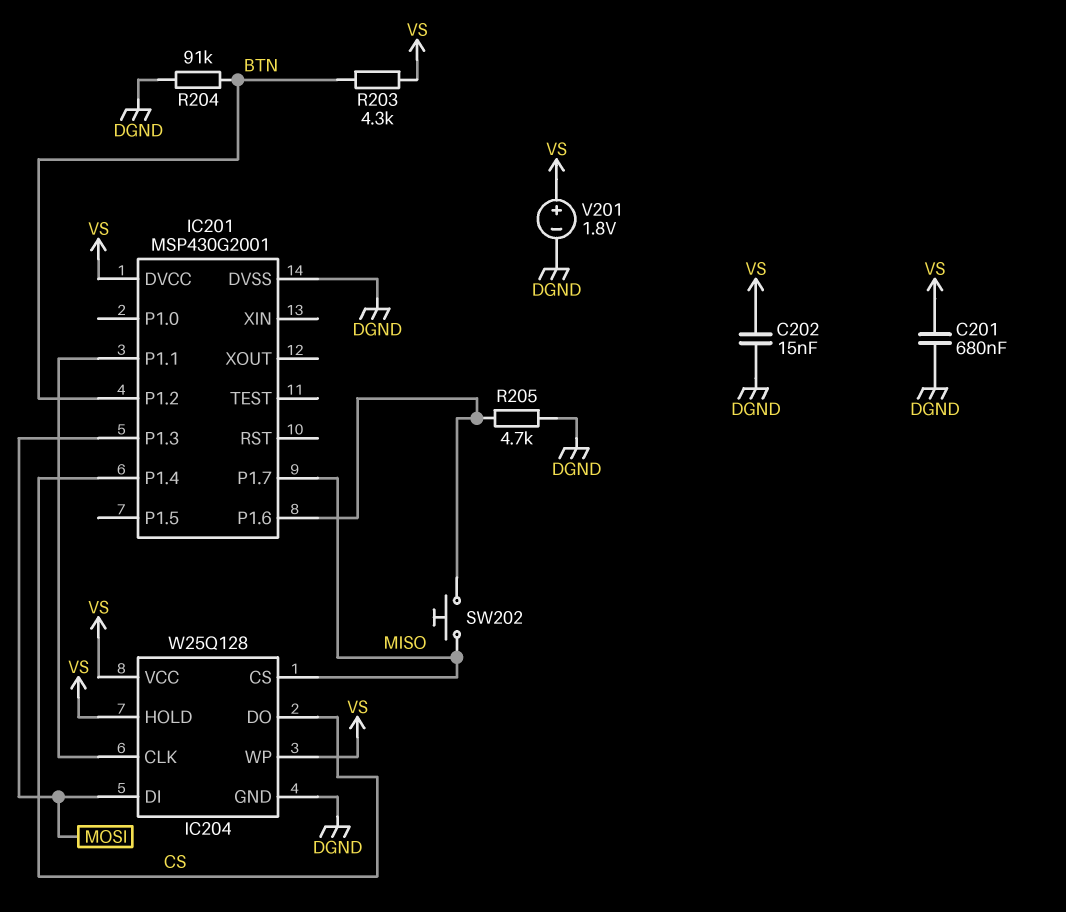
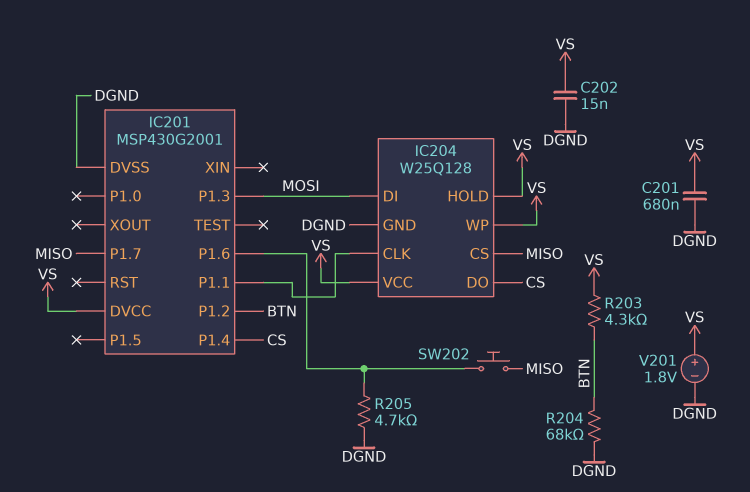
R204: 91k (BTN, DGND) -> 68k (BTN, DGND)

